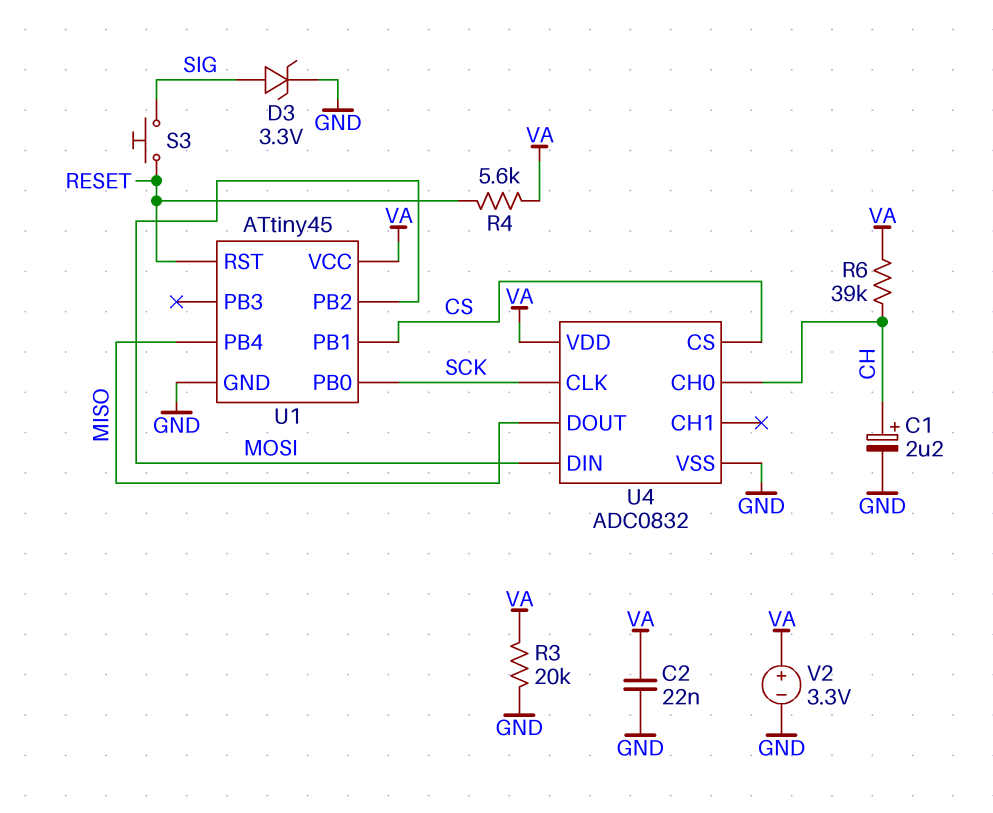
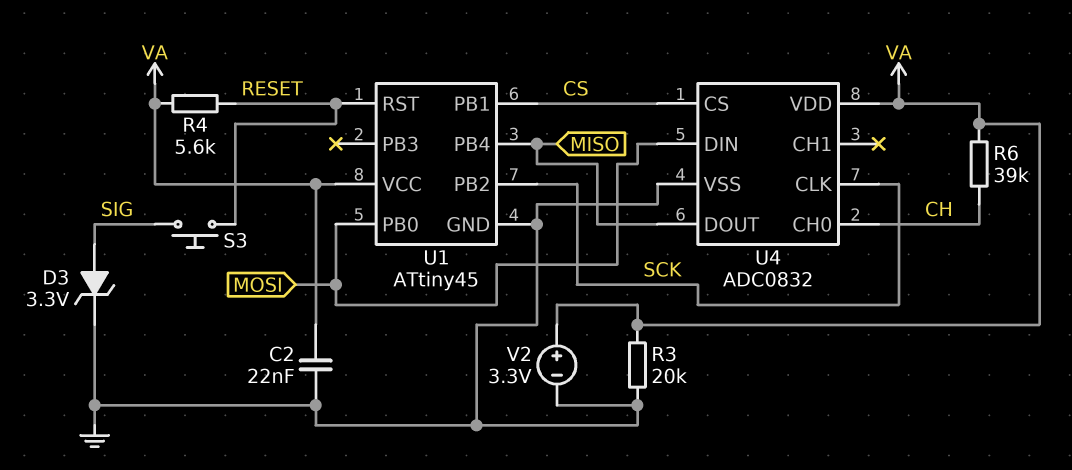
C1: 2.2uF (plus CH, minus GND) -> none
U1 pin PB0: SCK -> MOSI
U1 pin PB2: MOSI -> SCK

